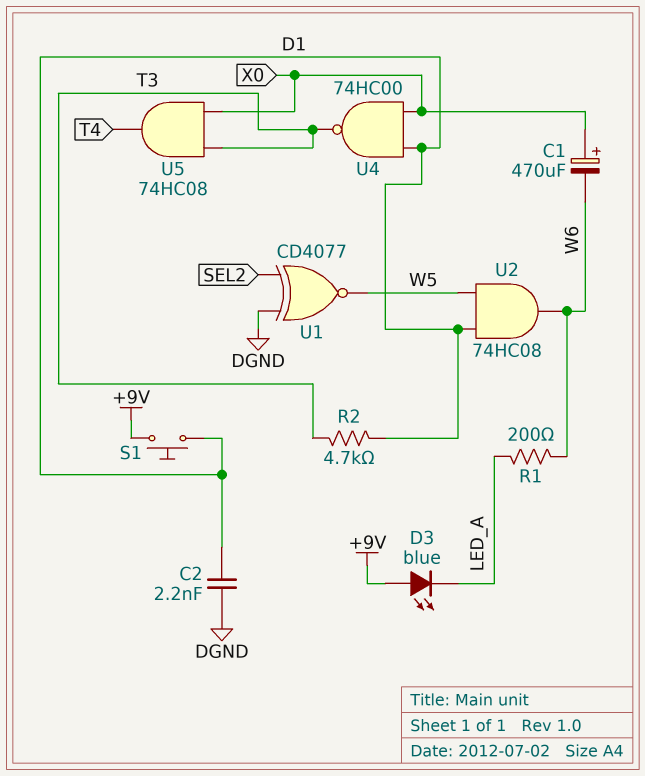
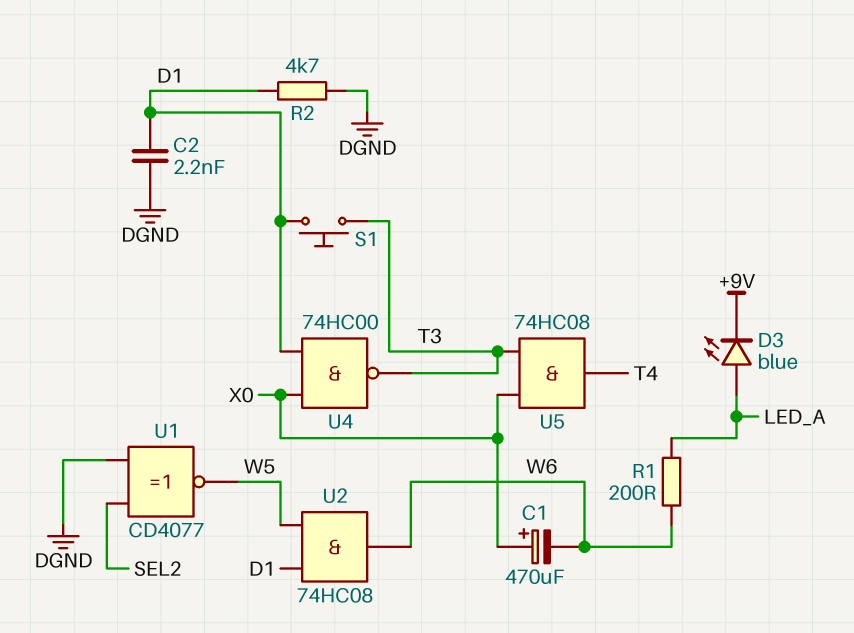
D3: LED blue (A +9V, K LED_A) -> LED blue (A LED_A, K +9V)
R2: 4.7k (D1, T3) -> 4.7k (D1, DGND)
S1: button (+9V, D1) -> button (D1, T3)

